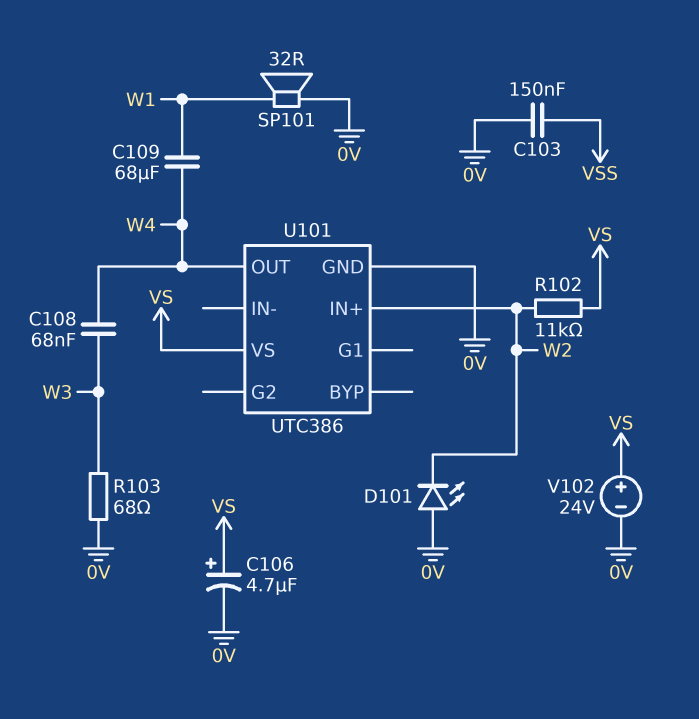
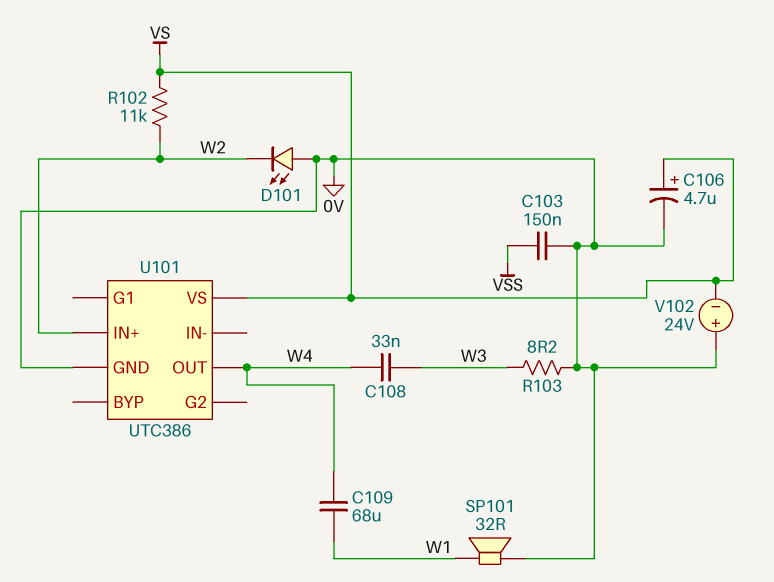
C108: 68nF (W3, W4) -> 33nF (W3, W4)
R103: 68 (0V, W3) -> 8.2 (0V, W3)
V102: 24V (plus VS, minus 0V) -> 24V (plus 0V, minus VS)

